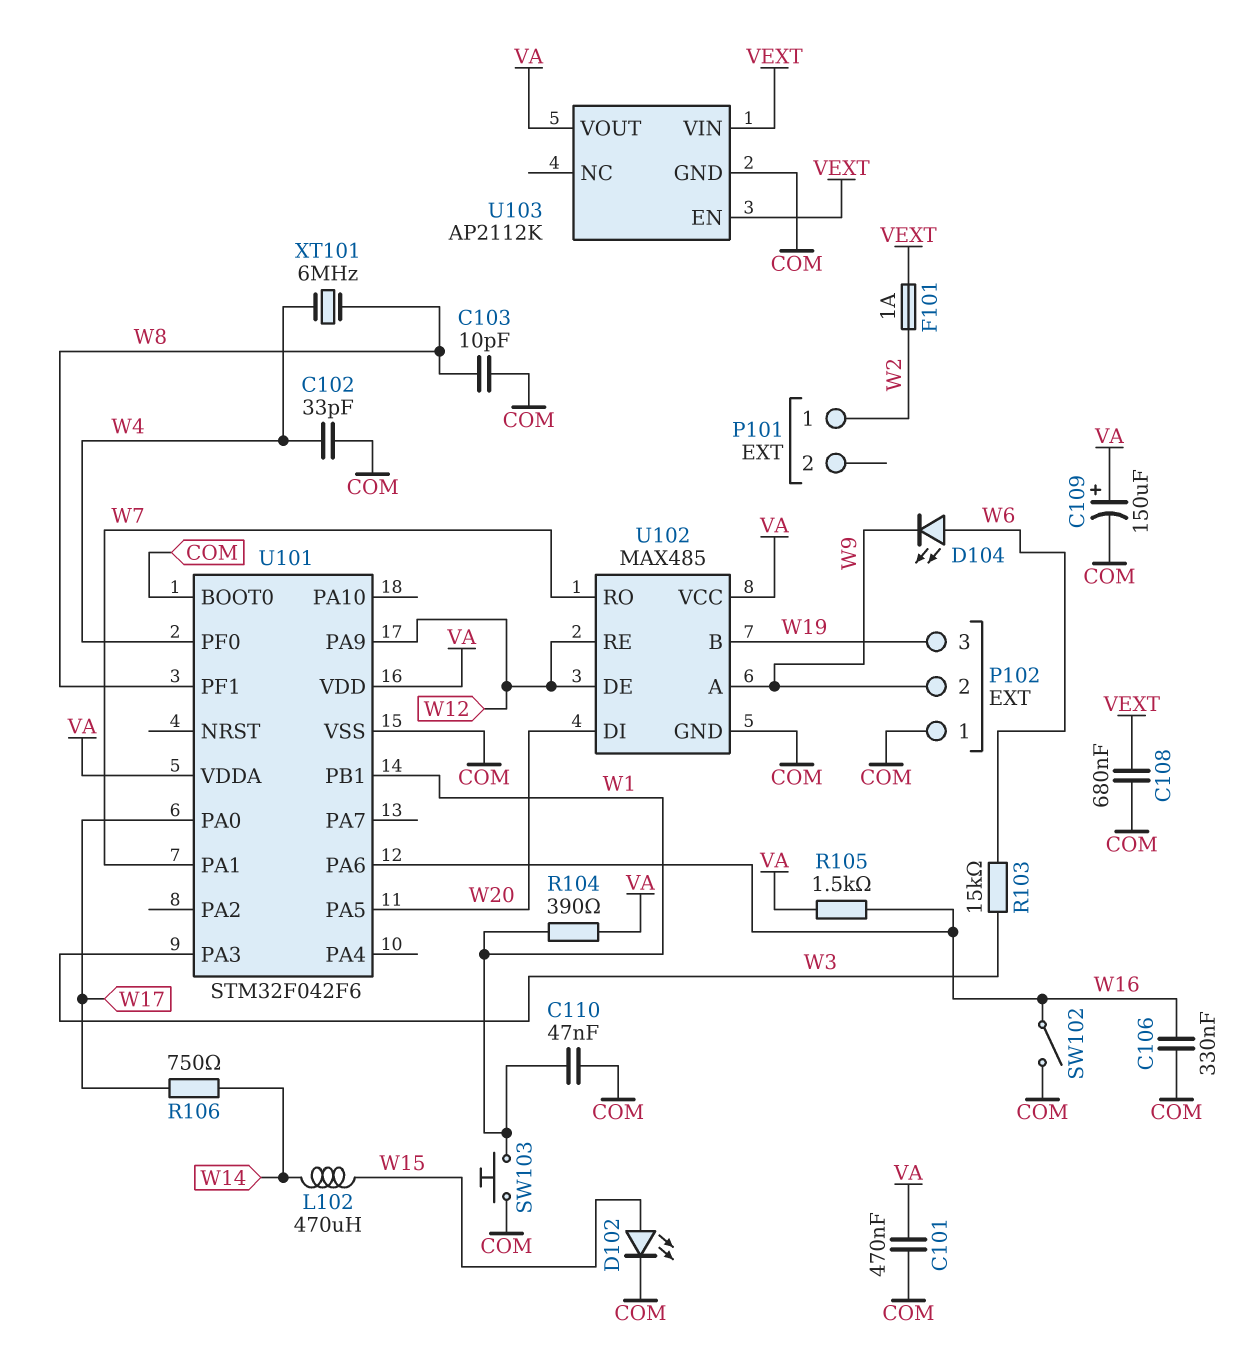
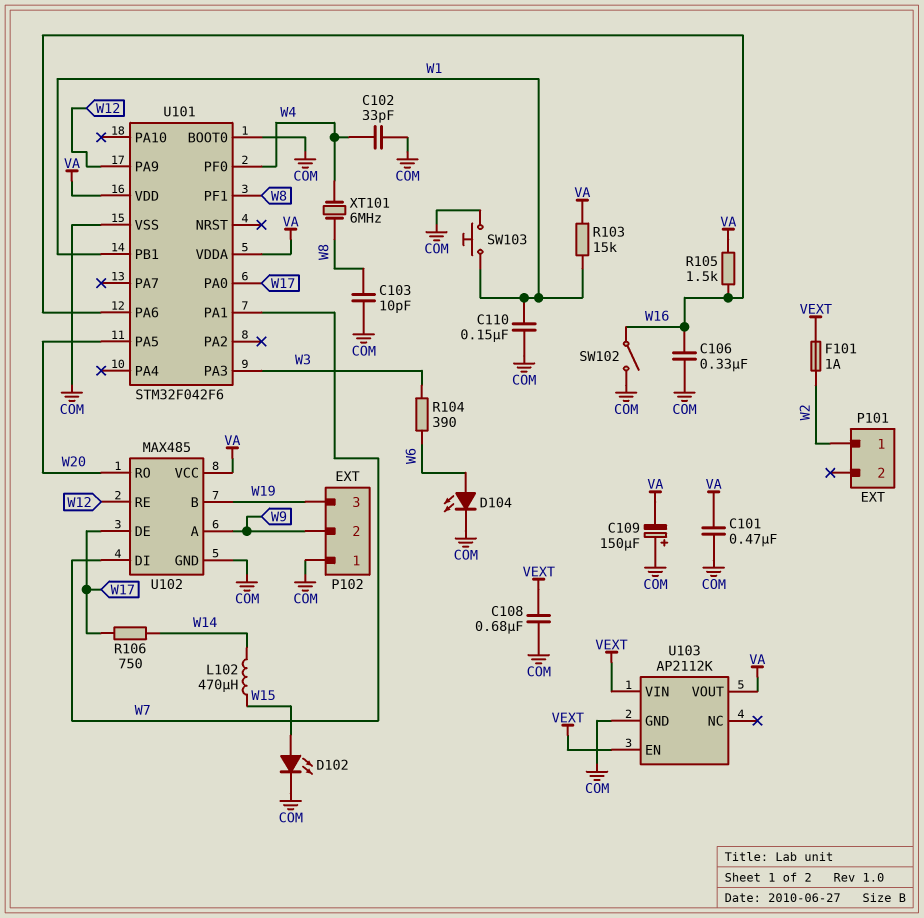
C109: 150uF (plus VA, minus COM) -> 150uF (plus COM, minus VA)
C110: 47nF (COM, W1) -> 150nF (COM, W1)
D104: LED (A W6, K W9) -> LED (A W6, K COM)
R103: 15k (W3, W6) -> 15k (VA, W1)
R104: 390 (VA, W1) -> 390 (W3, W6)
U102 pin DE: W12 -> W17
U102 pin DI: W20 -> W7
U102 pin RO: W7 -> W20

